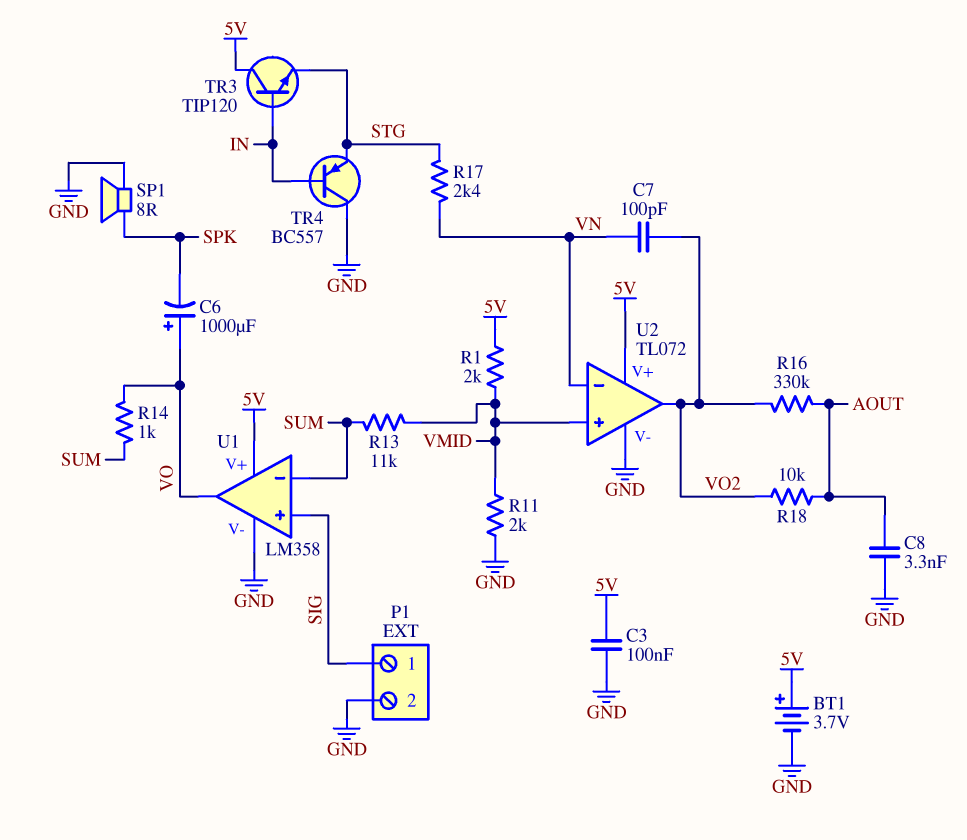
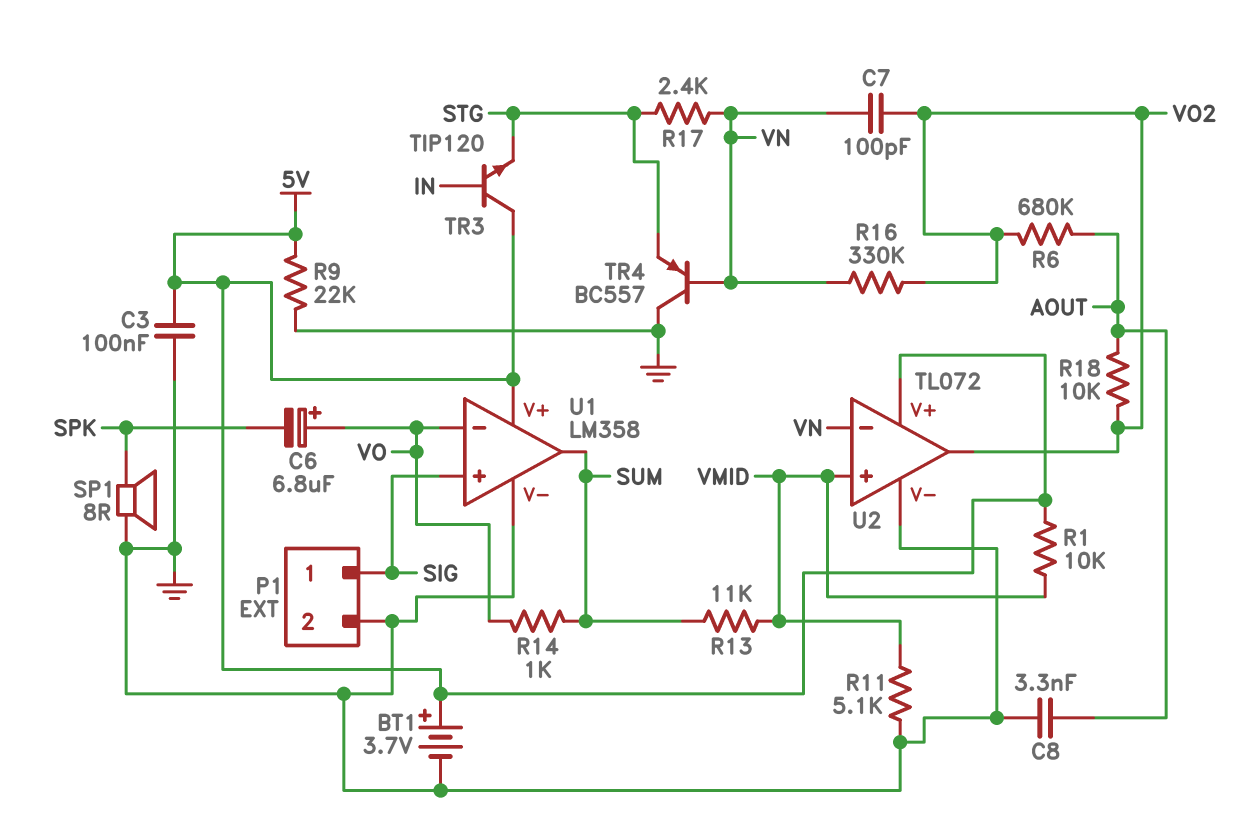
C6: 1000uF (plus VO, minus SPK) -> 6.8uF (plus VO, minus SPK)
R1: 2k (5V, VMID) -> 10k (5V, VMID)
R6: none -> 680k (AOUT, VO2)
R9: none -> 22k (5V, GND)
R11: 2k (GND, VMID) -> 5.1k (GND, VMID)
R16: 330k (AOUT, VO2) -> 330k (VN, VO2)
TR4: PNP BC557 (B IN, C GND, E STG) -> PNP BC557 (B VN, C GND, E STG)
U1 pin in-: SUM -> VO
U1 pin out: VO -> SUM

